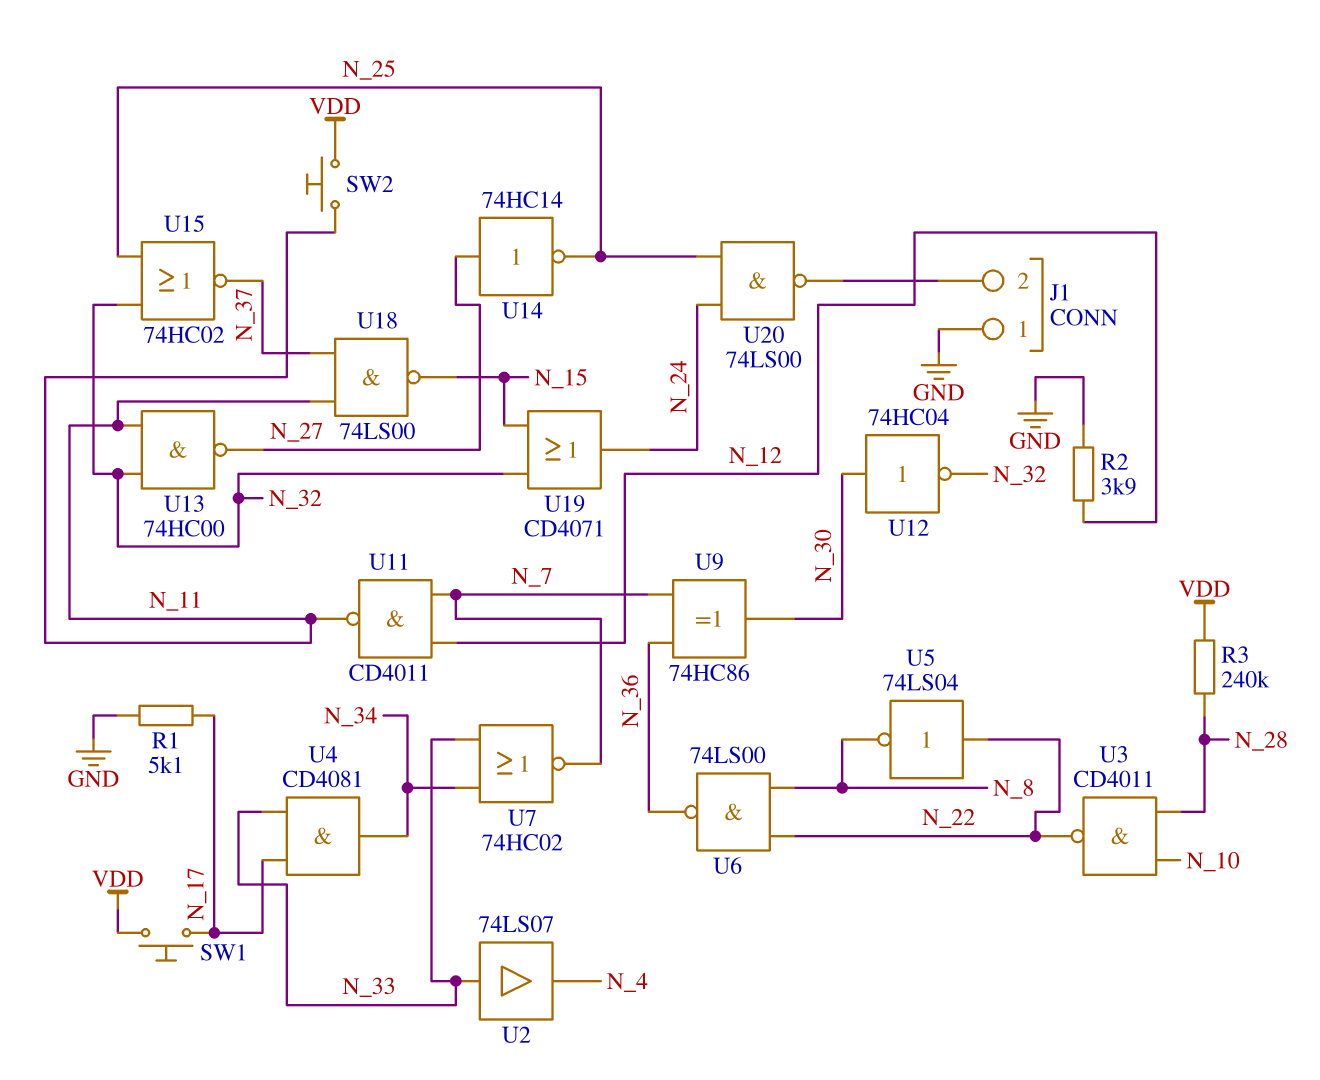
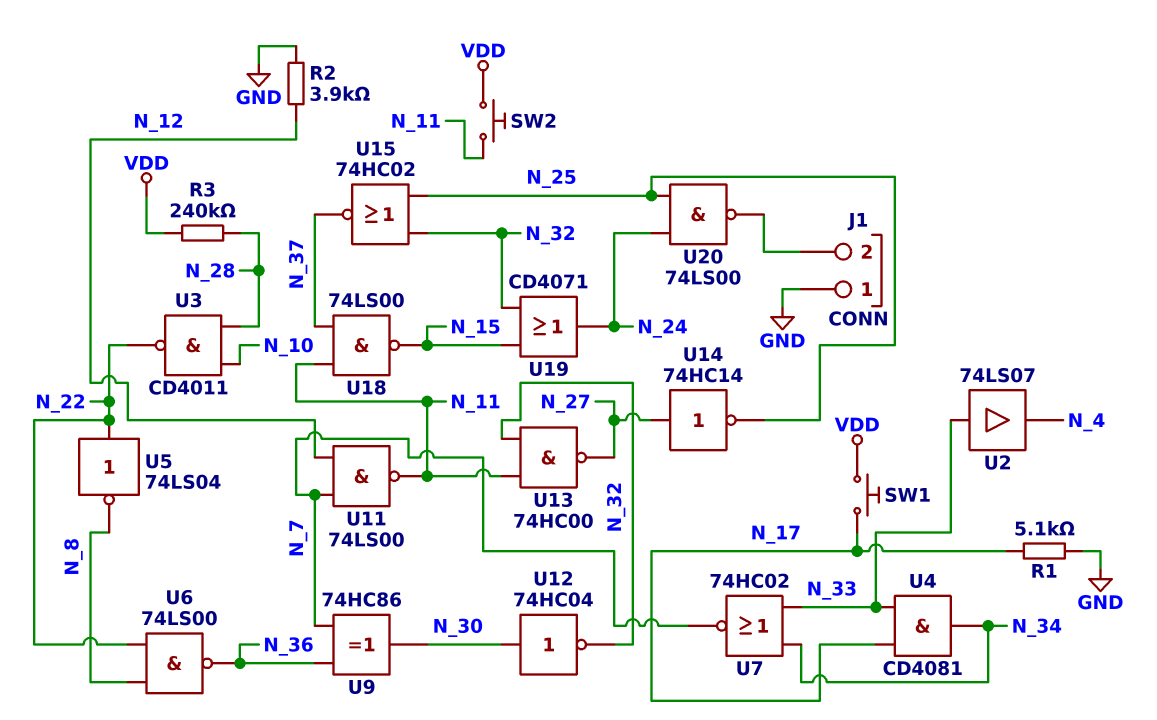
U11: NAND CD4011 (in N_7, in N_12, out N_11) -> NAND 74LS00 (in N_7, in N_12, out N_11)

